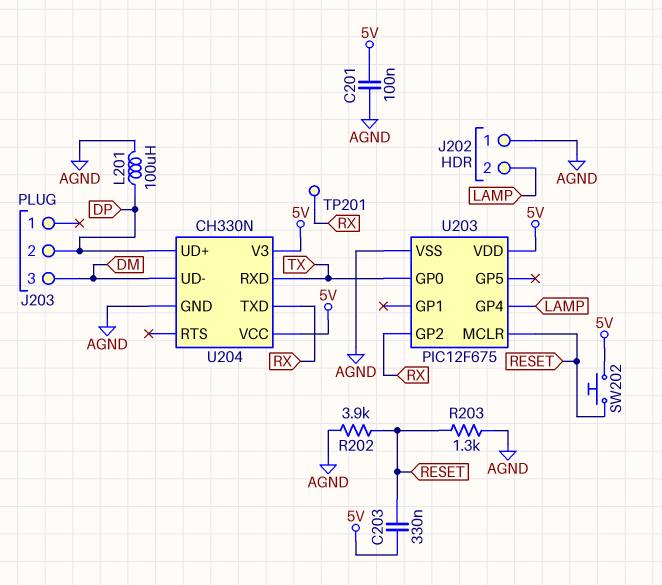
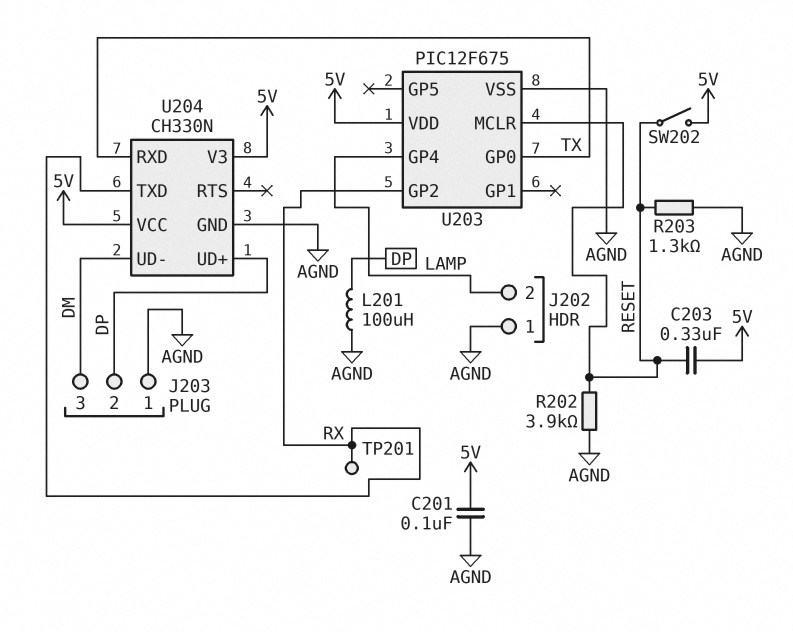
J203 pin 1: none -> AGND
SW202: button (5V, RESET) -> switch (5V, RESET)

